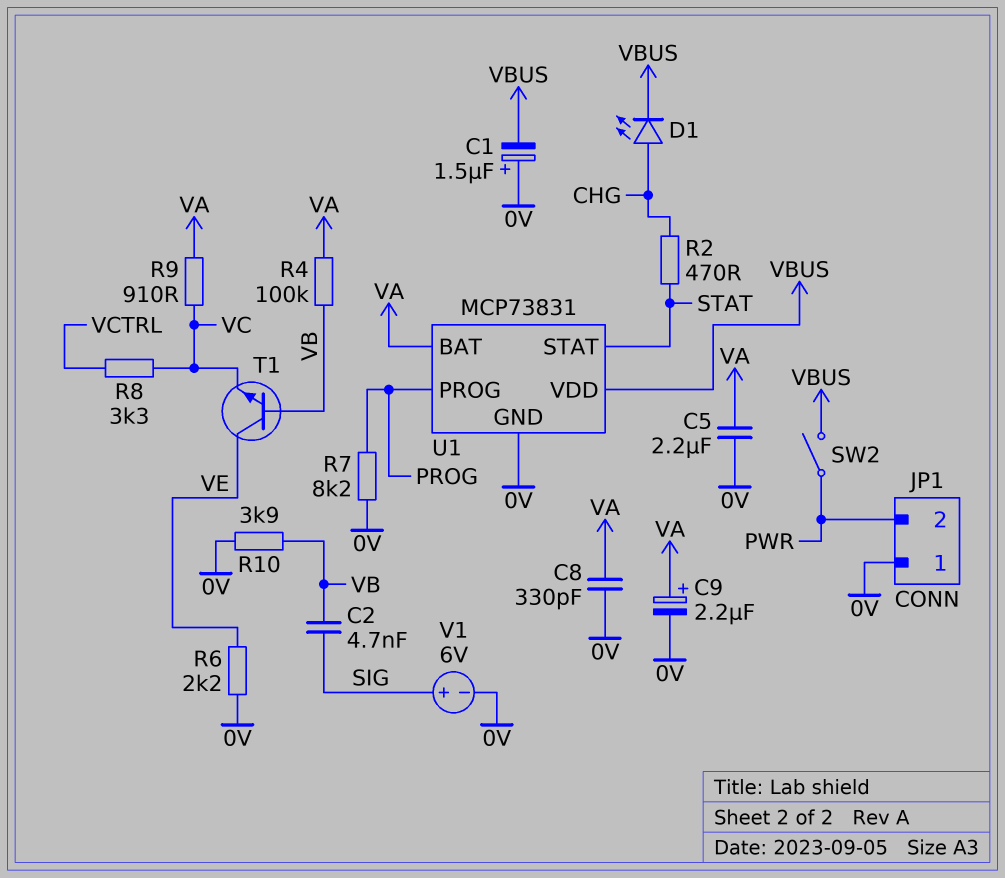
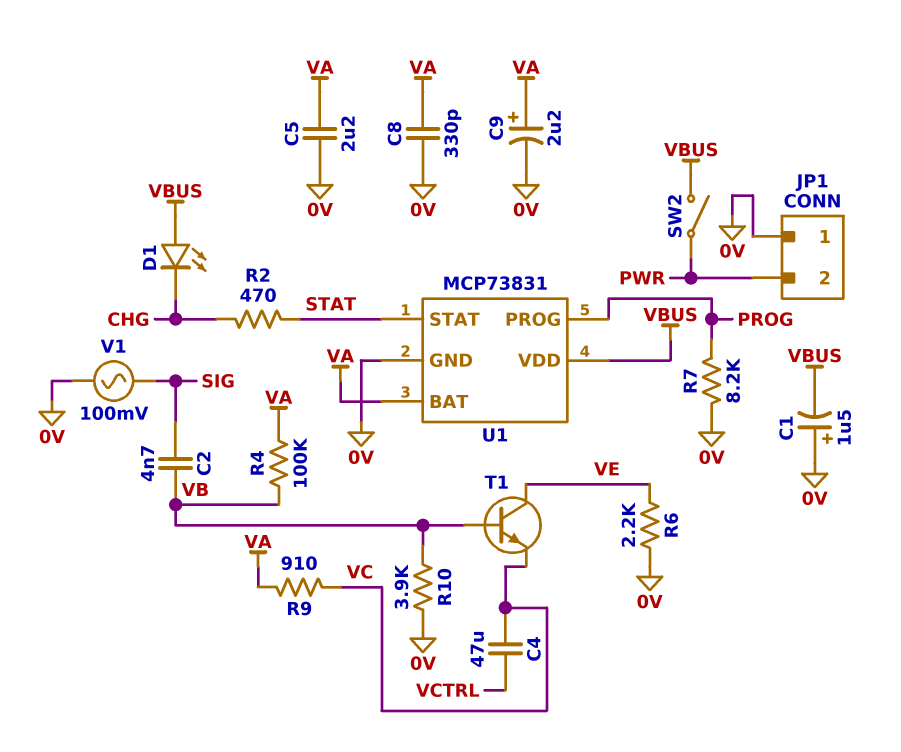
C4: none -> 47uF (VC, VCTRL)
D1: LED (A CHG, K VBUS) -> LED (A VBUS, K CHG)
R8: 3.3k (VC, VCTRL) -> none
V1: 6V (plus SIG, minus 0V) -> AC 100mV (0V, SIG)

